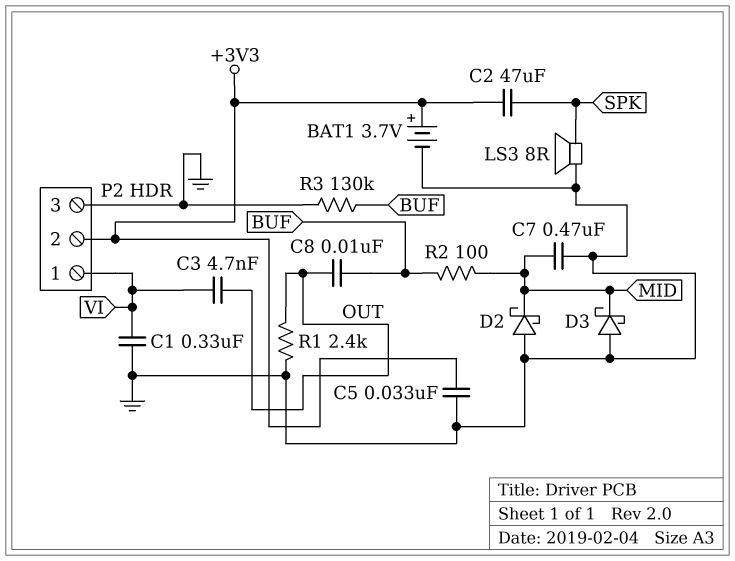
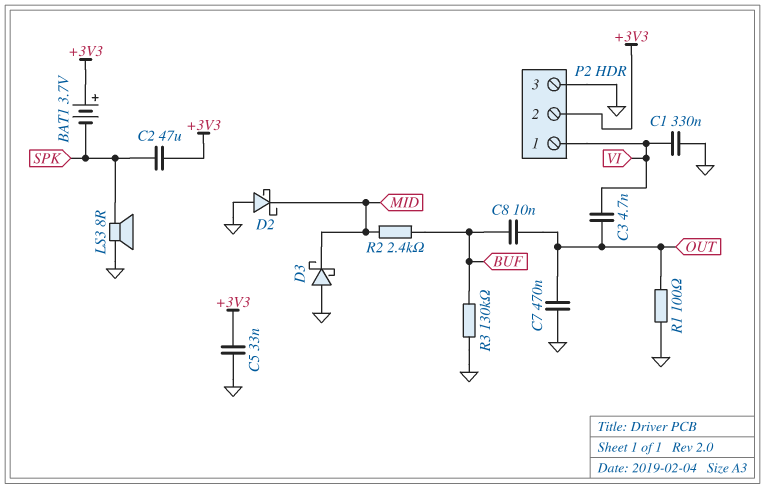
BAT1: 3.7V (plus +3V3, minus GND) -> 3.7V (plus +3V3, minus SPK)
C7: 470nF (GND, MID) -> 470nF (GND, OUT)
R1: 2.4k (GND, OUT) -> 100 (GND, OUT)
R2: 100 (BUF, MID) -> 2.4k (BUF, MID)

